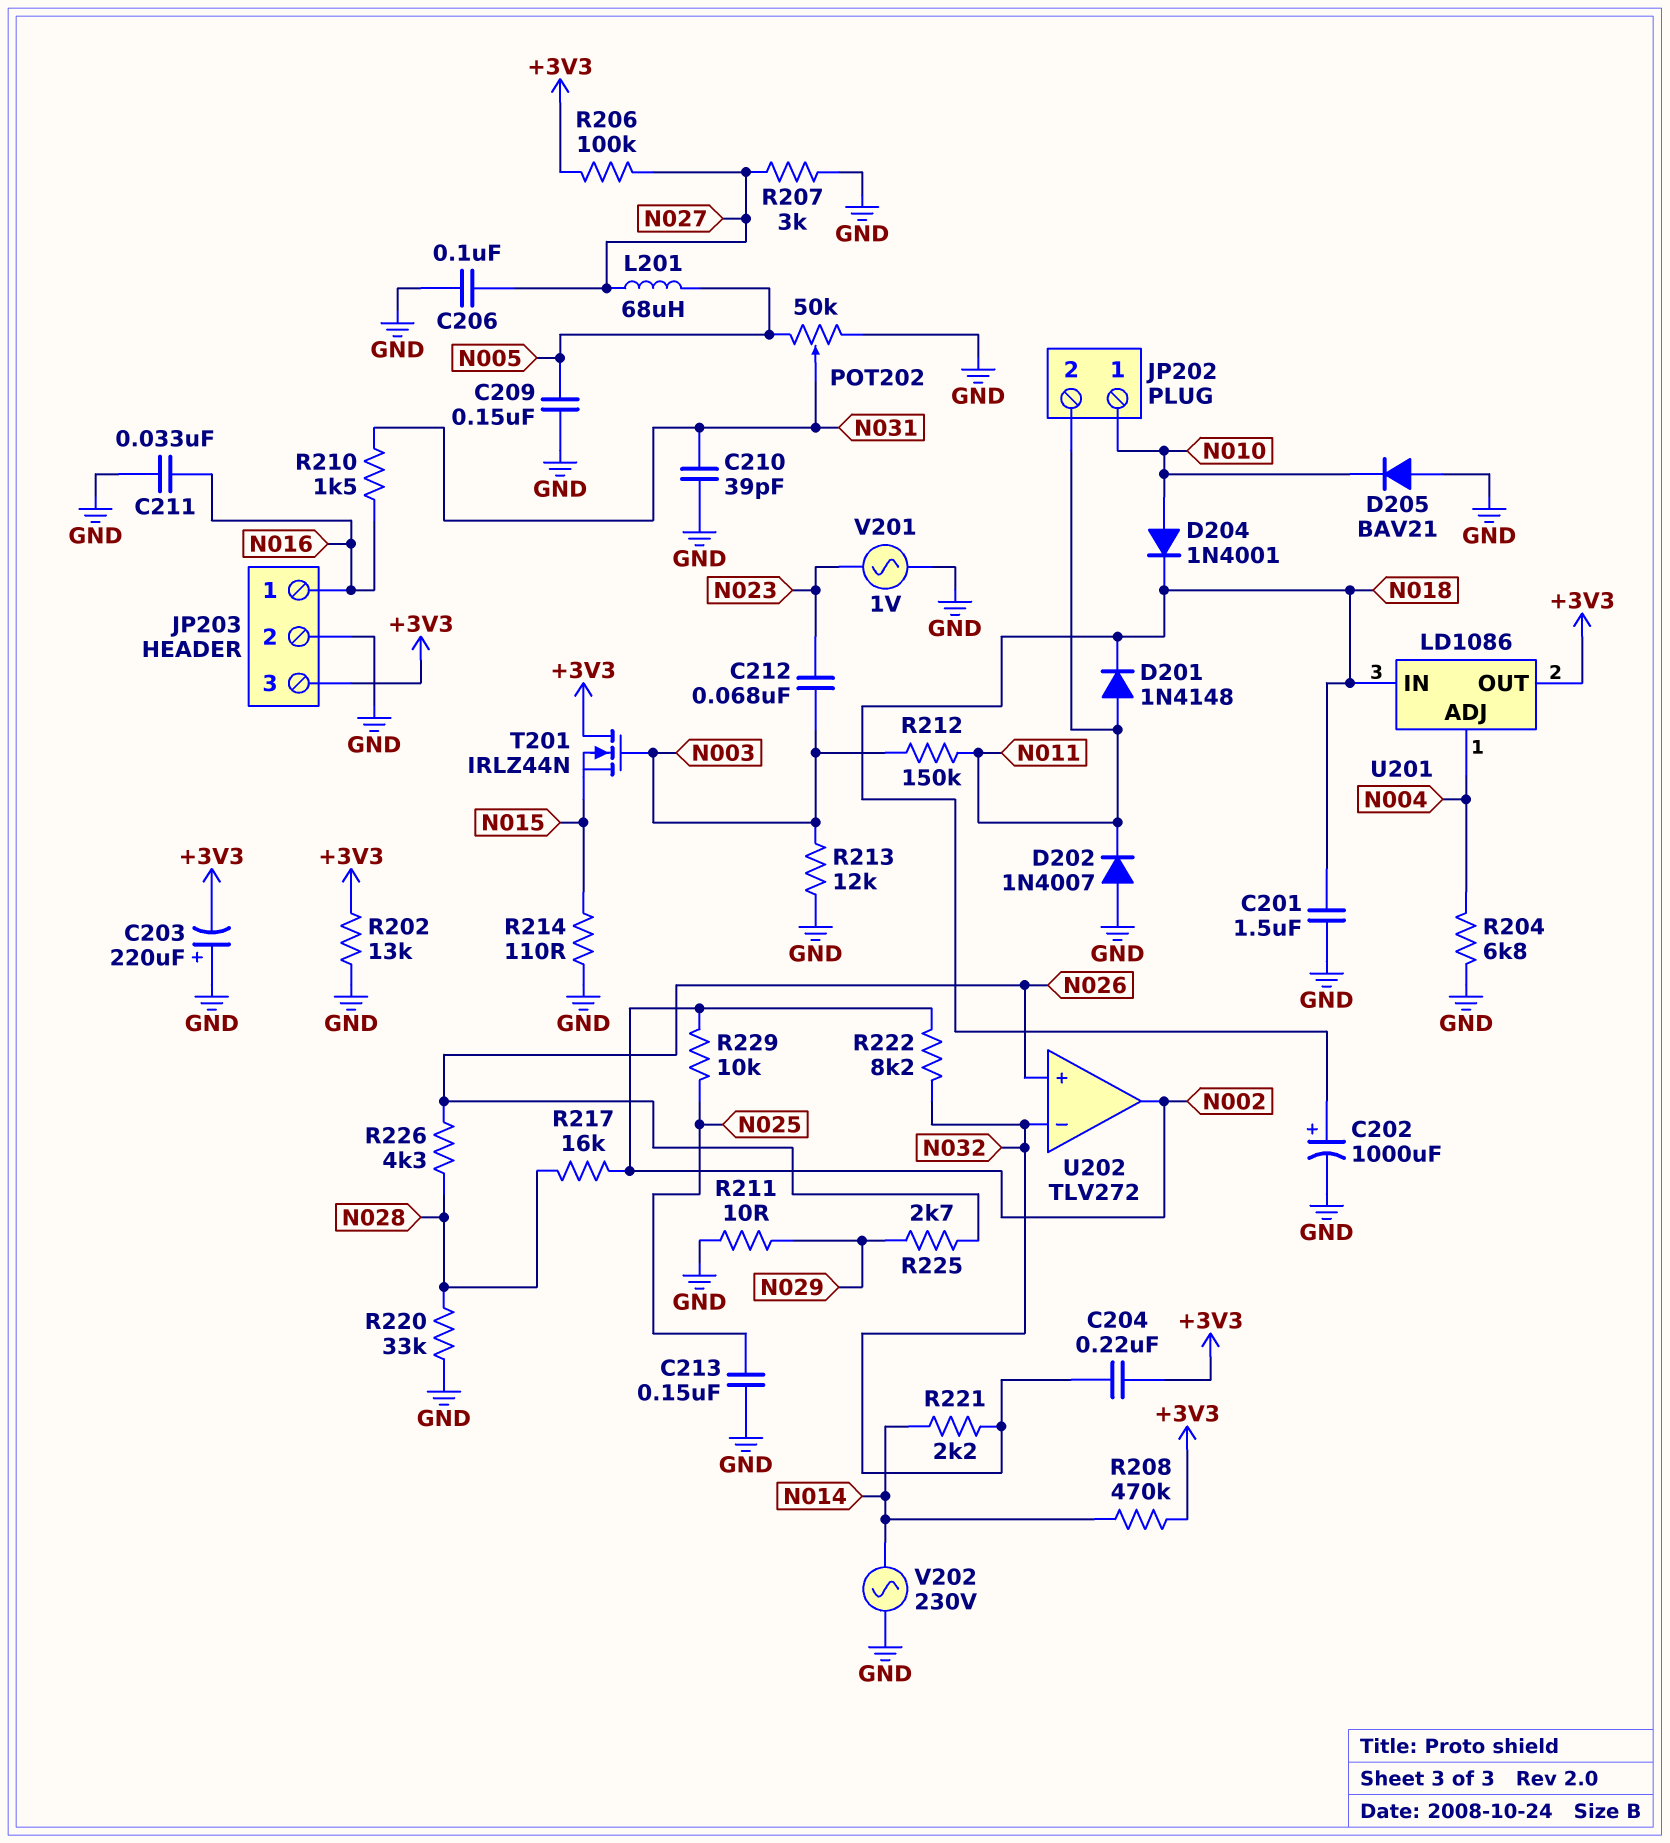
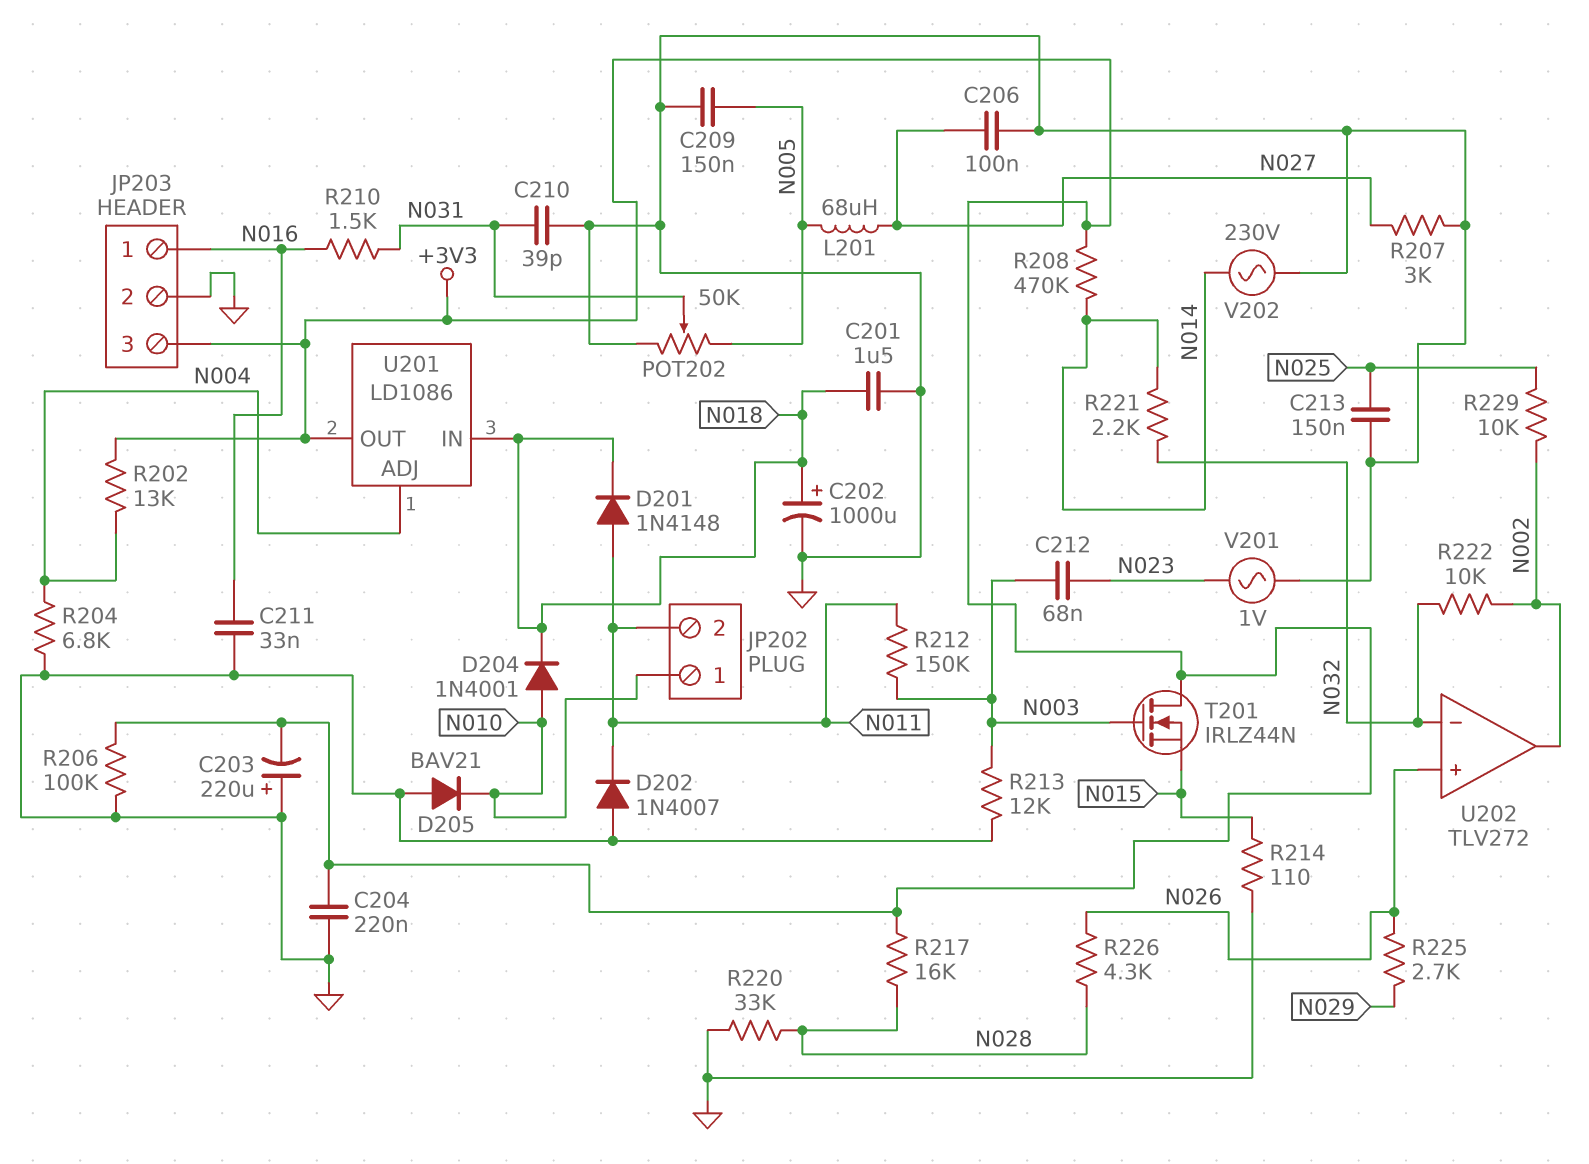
C204: 220nF (+3V3, N032) -> 220nF (+3V3, GND)
R202: 13k (+3V3, GND) -> 13k (+3V3, N004)
R206: 100k (+3V3, N027) -> 100k (+3V3, GND)
R211: 10 (GND, N029) -> none
R217: 16k (N002, N028) -> 16k (+3V3, N028)
R222: 8.2k (N002, N032) -> 10k (N002, N032)

